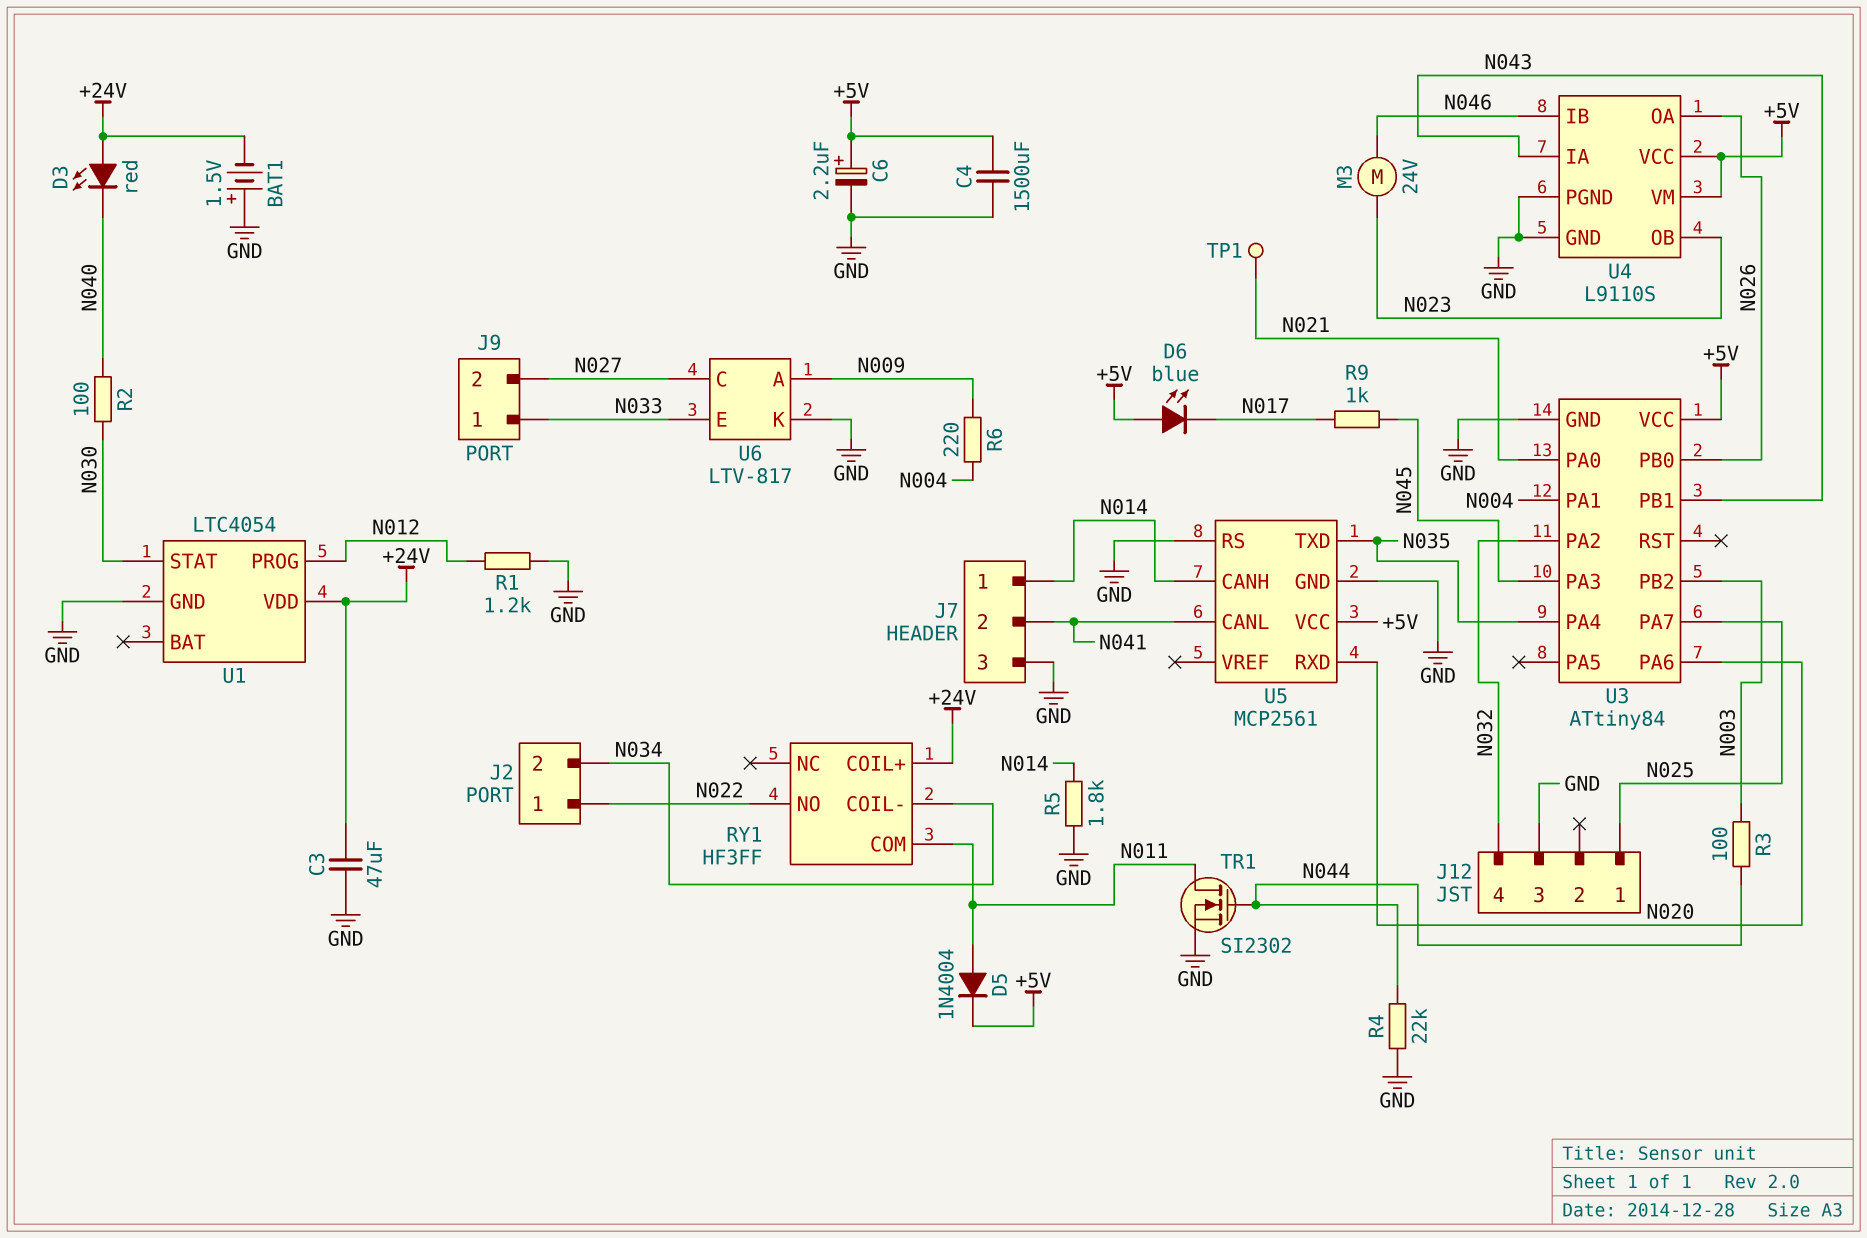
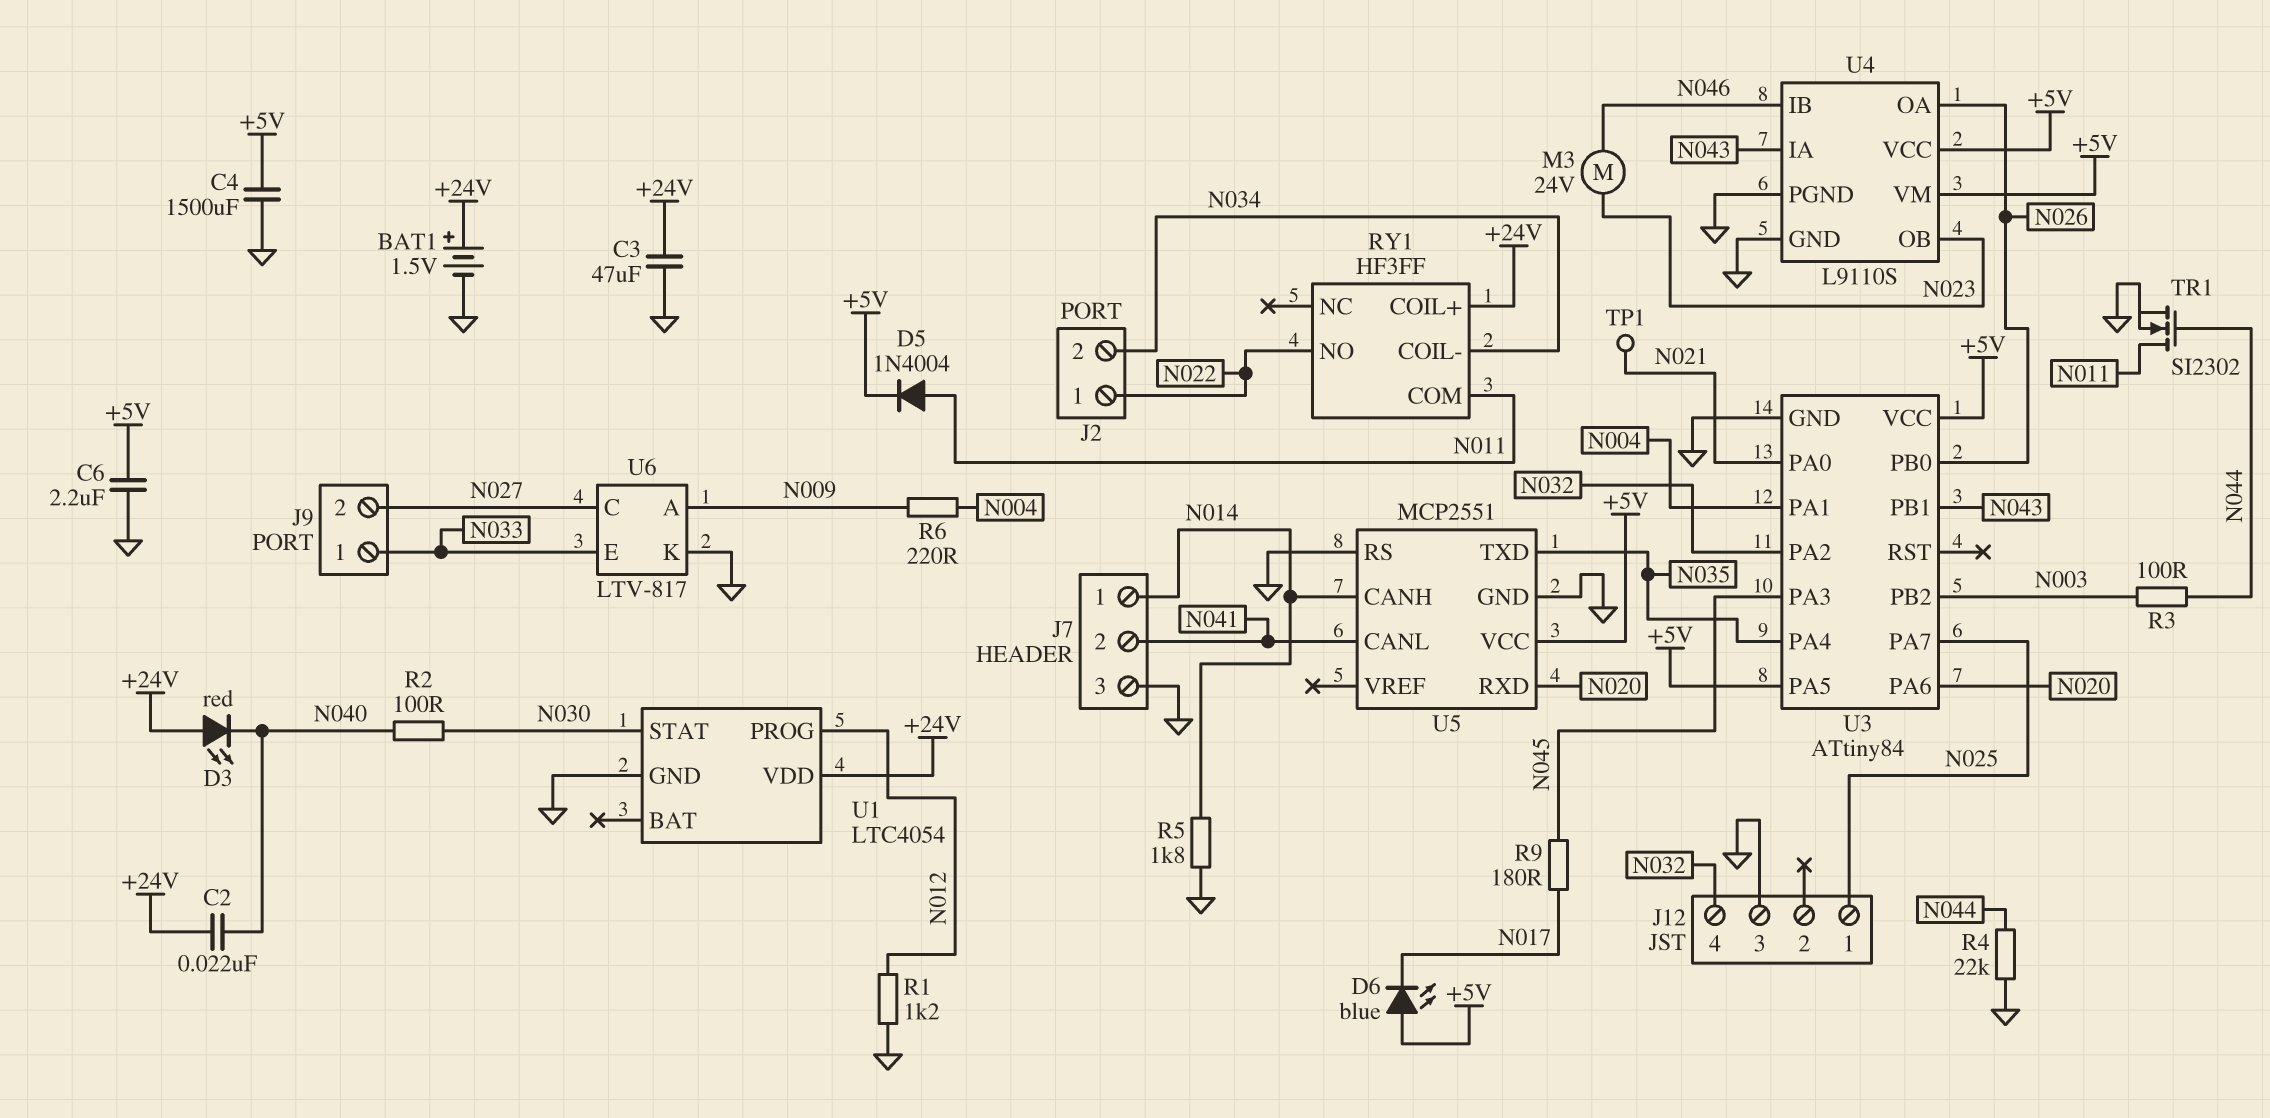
BAT1: 1.5V (plus GND, minus +24V) -> 1.5V (plus +24V, minus GND)
C2: none -> 22nF (+24V, N040)
C6: 2.2uF (plus +5V, minus GND) -> 2.2uF (+5V, GND)
R9: 1k (N017, N045) -> 180 (N017, N045)
U3 pin PA5: none -> +5V
U5: MCP2561 -> MCP2551

